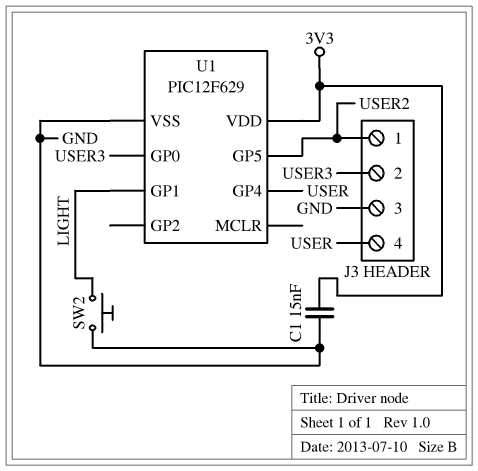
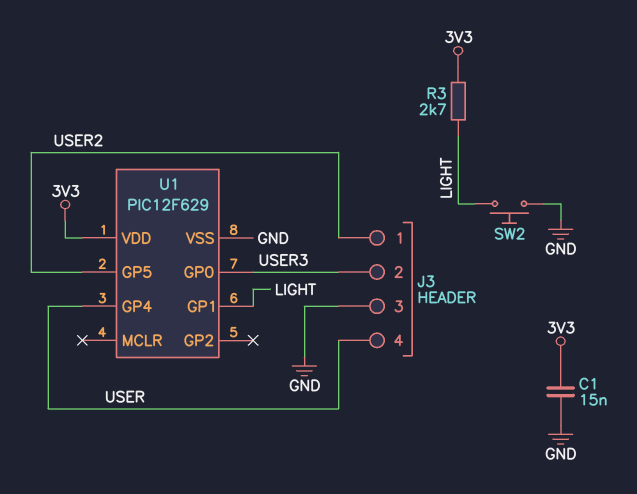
R3: none -> 2.7k (3V3, LIGHT)

